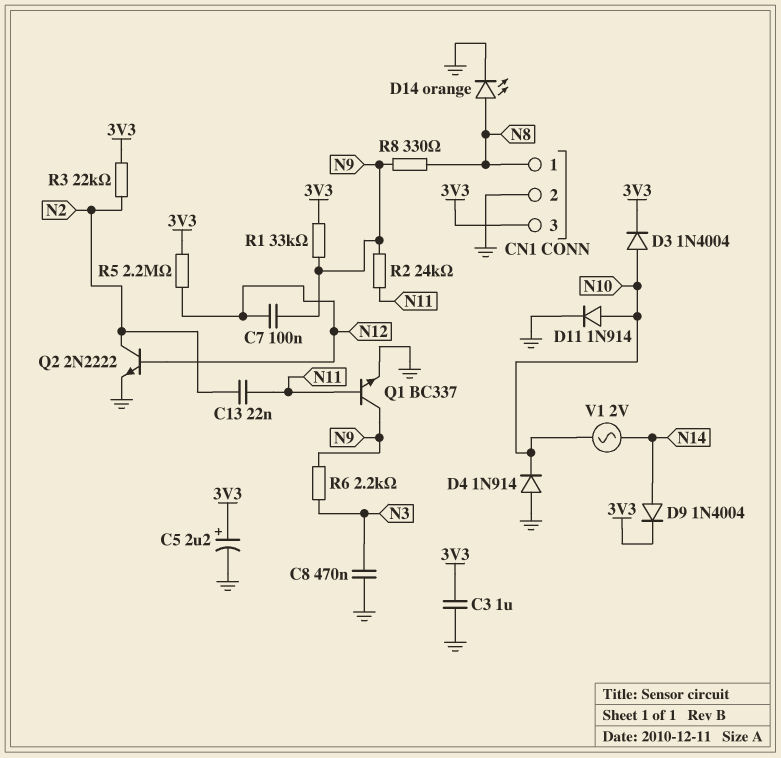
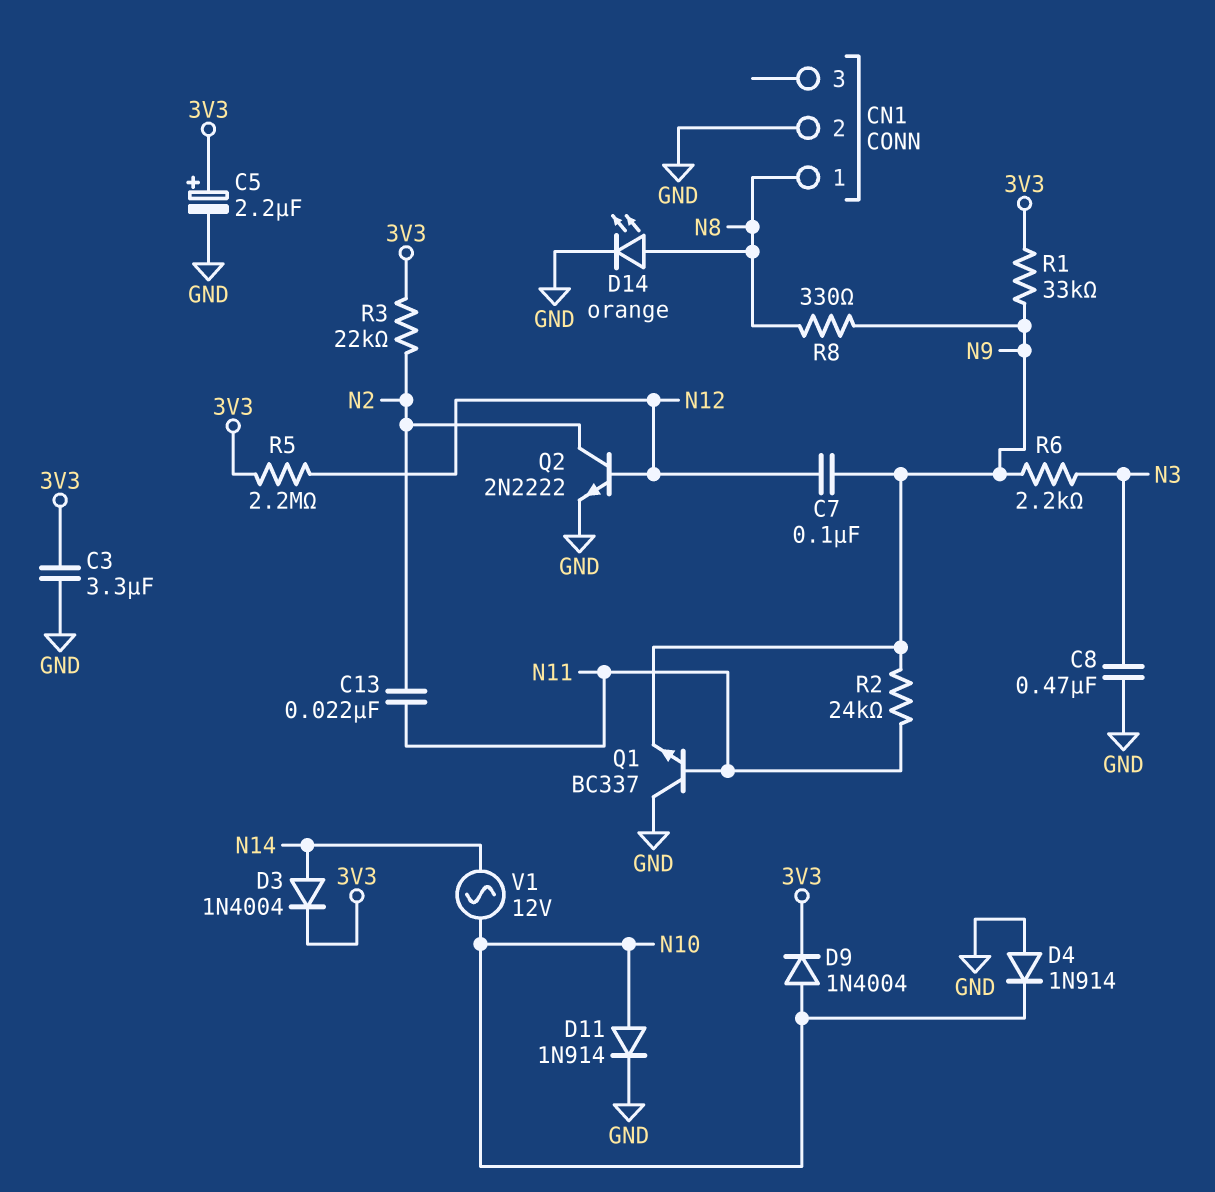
C3: 1uF (3V3, GND) -> 3.3uF (3V3, GND)
CN1 pin 3: 3V3 -> none
D3: diode 1N4004 (A N10, K 3V3) -> diode 1N4004 (A N14, K 3V3)
D9: diode 1N4004 (A N14, K 3V3) -> diode 1N4004 (A N10, K 3V3)
Q1: NPN BC337 (B N11, C N9, E GND) -> NPN BC337 (B N11, C GND, E N9)
V1: AC 2V (N10, N14) -> AC 12V (N10, N14)

